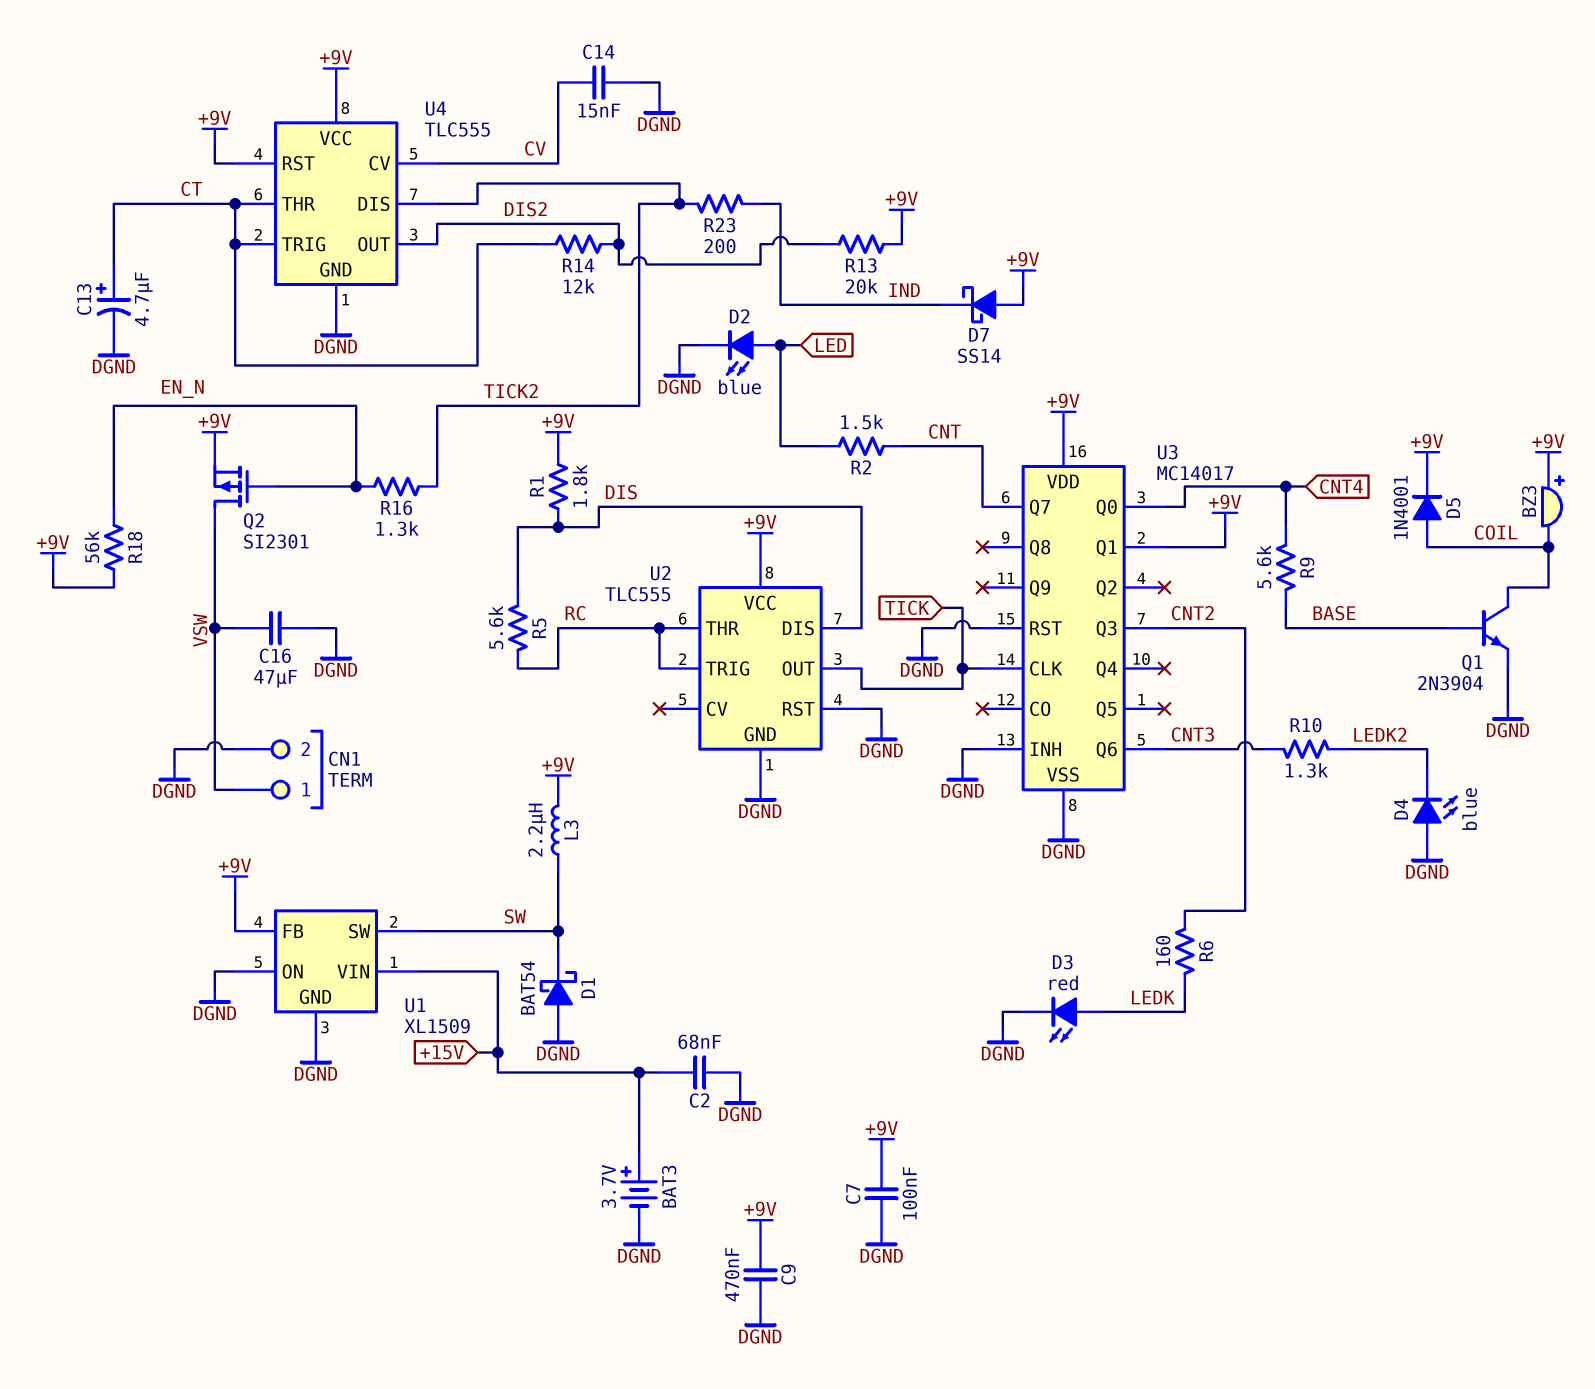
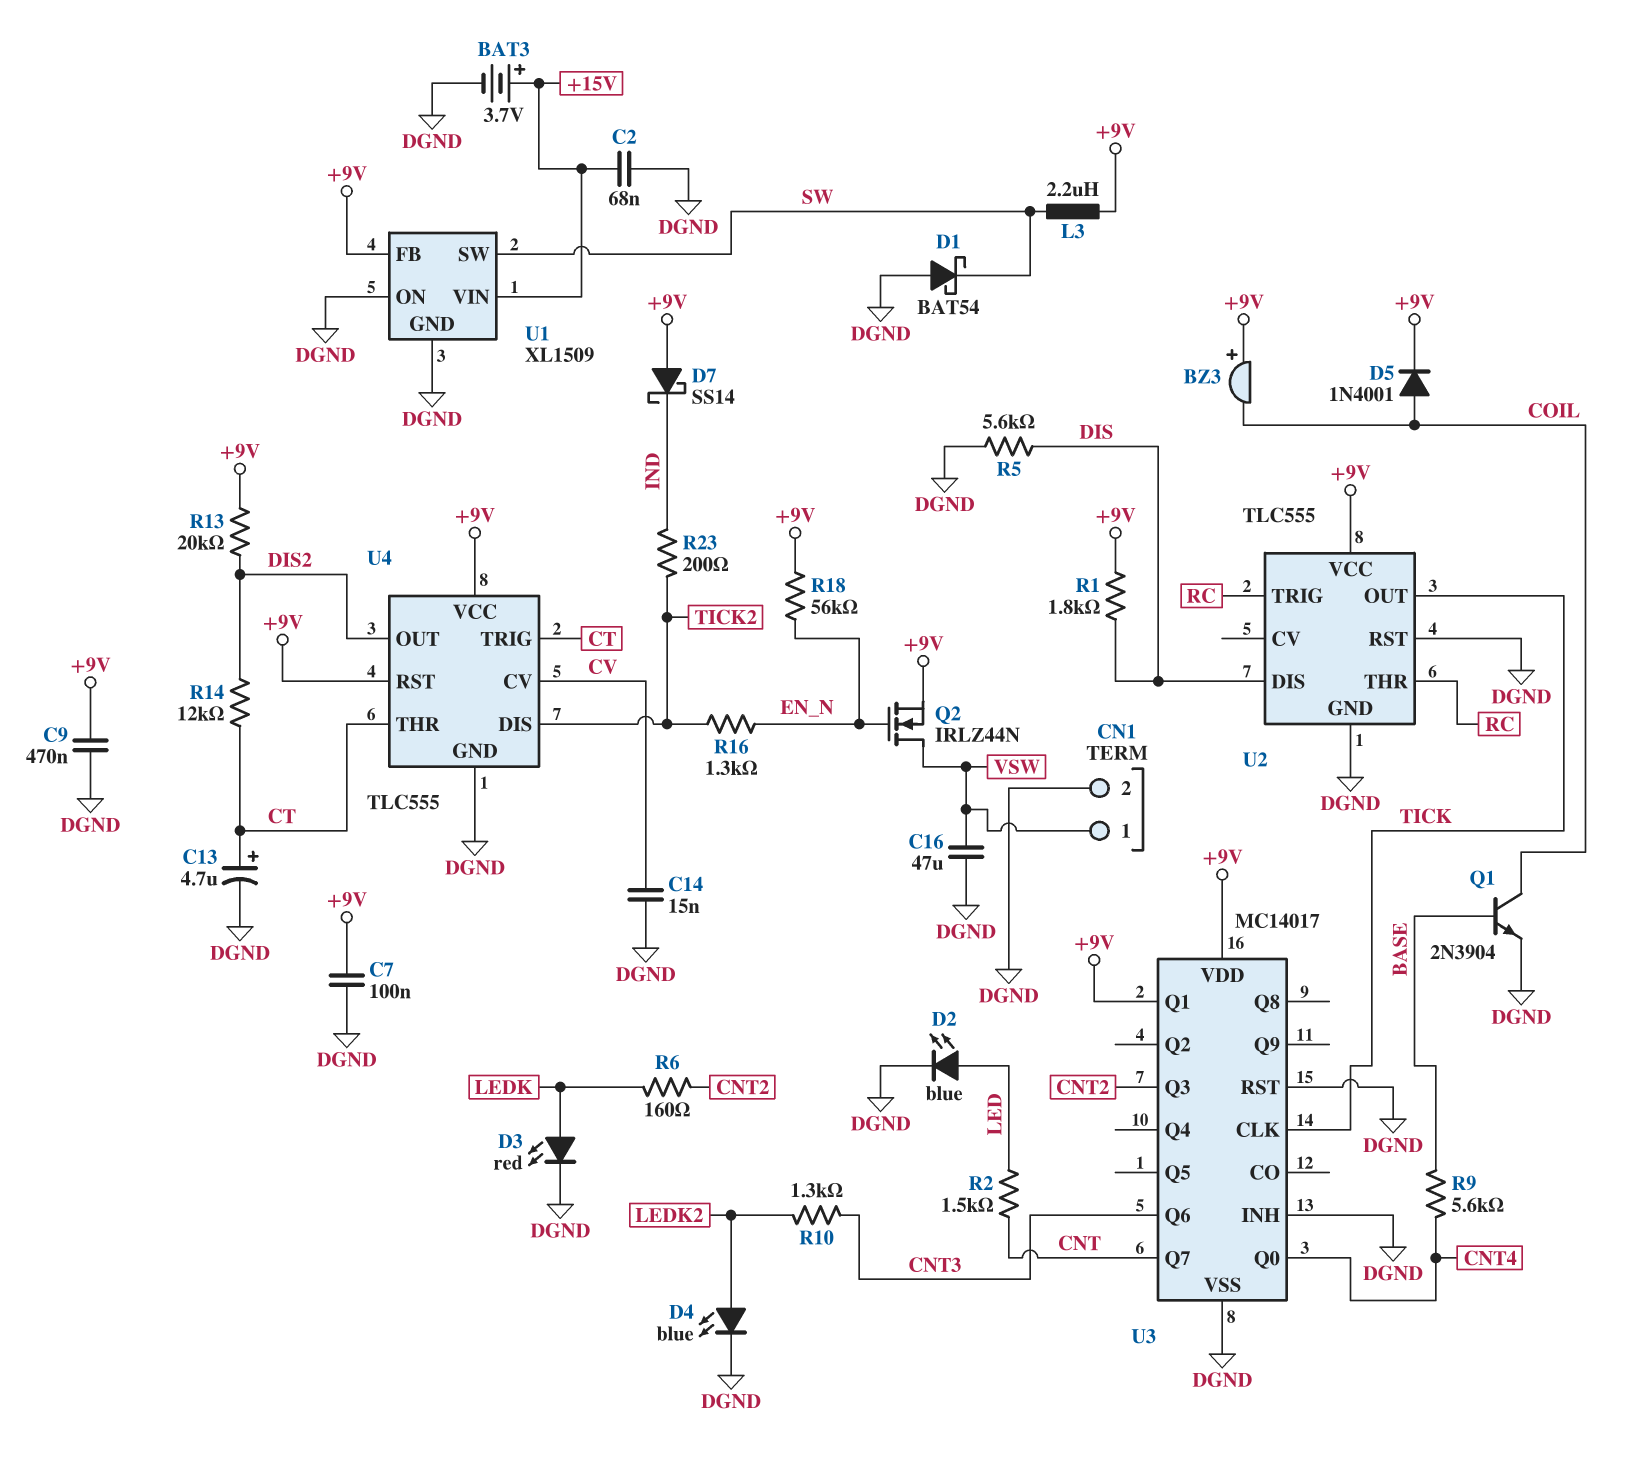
D4: LED blue (A DGND, K LEDK2) -> LED blue (A LEDK2, K DGND)
Q2: PMOS SI2301 (G EN_N, D VSW, S +9V) -> NMOS IRLZ44N (G EN_N, D VSW, S +9V)
R5: 5.6k (DIS, RC) -> 5.6k (DGND, DIS)

